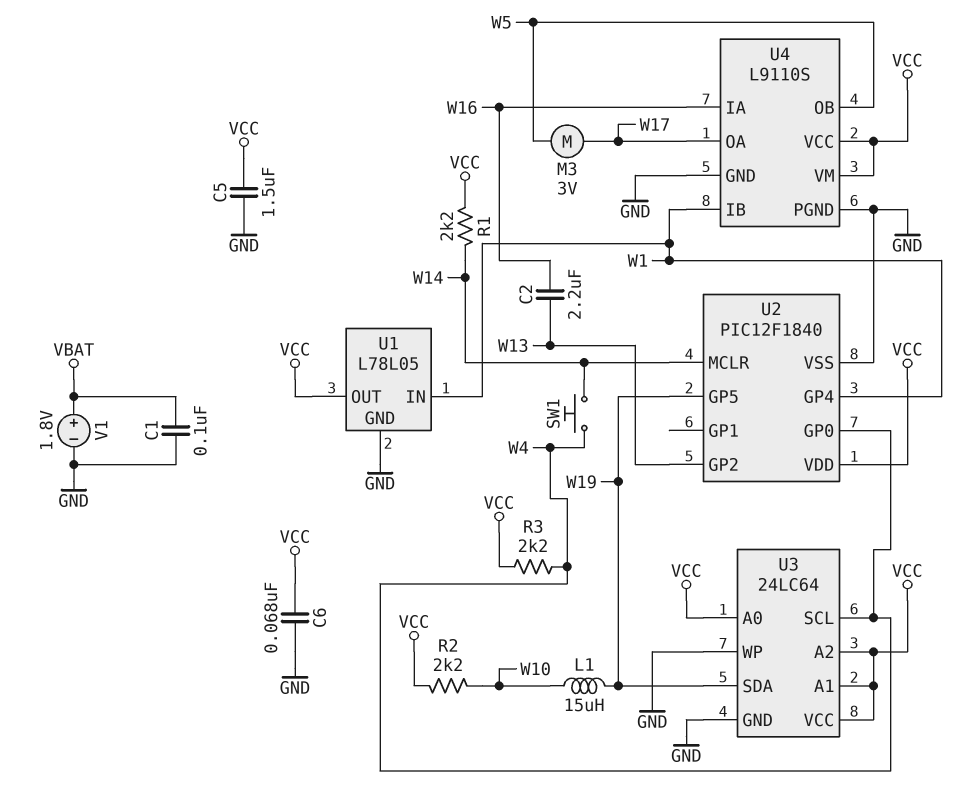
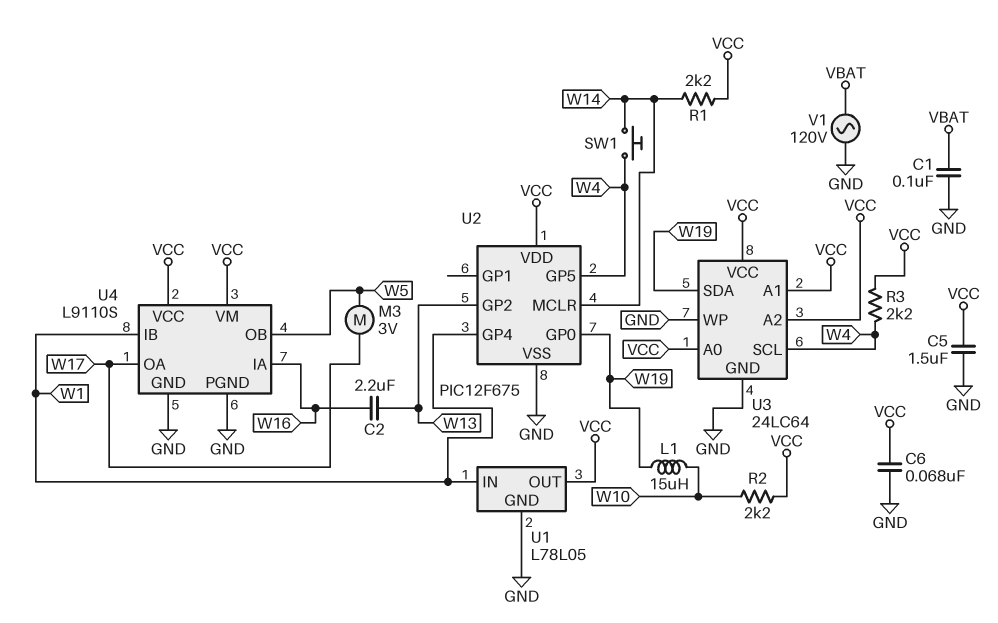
U2: PIC12F1840 -> PIC12F675
U2 pin GP0: W4 -> W19
U2 pin GP5: W19 -> W4
V1: 1.8V (plus VBAT, minus GND) -> AC 120V (GND, VBAT)

